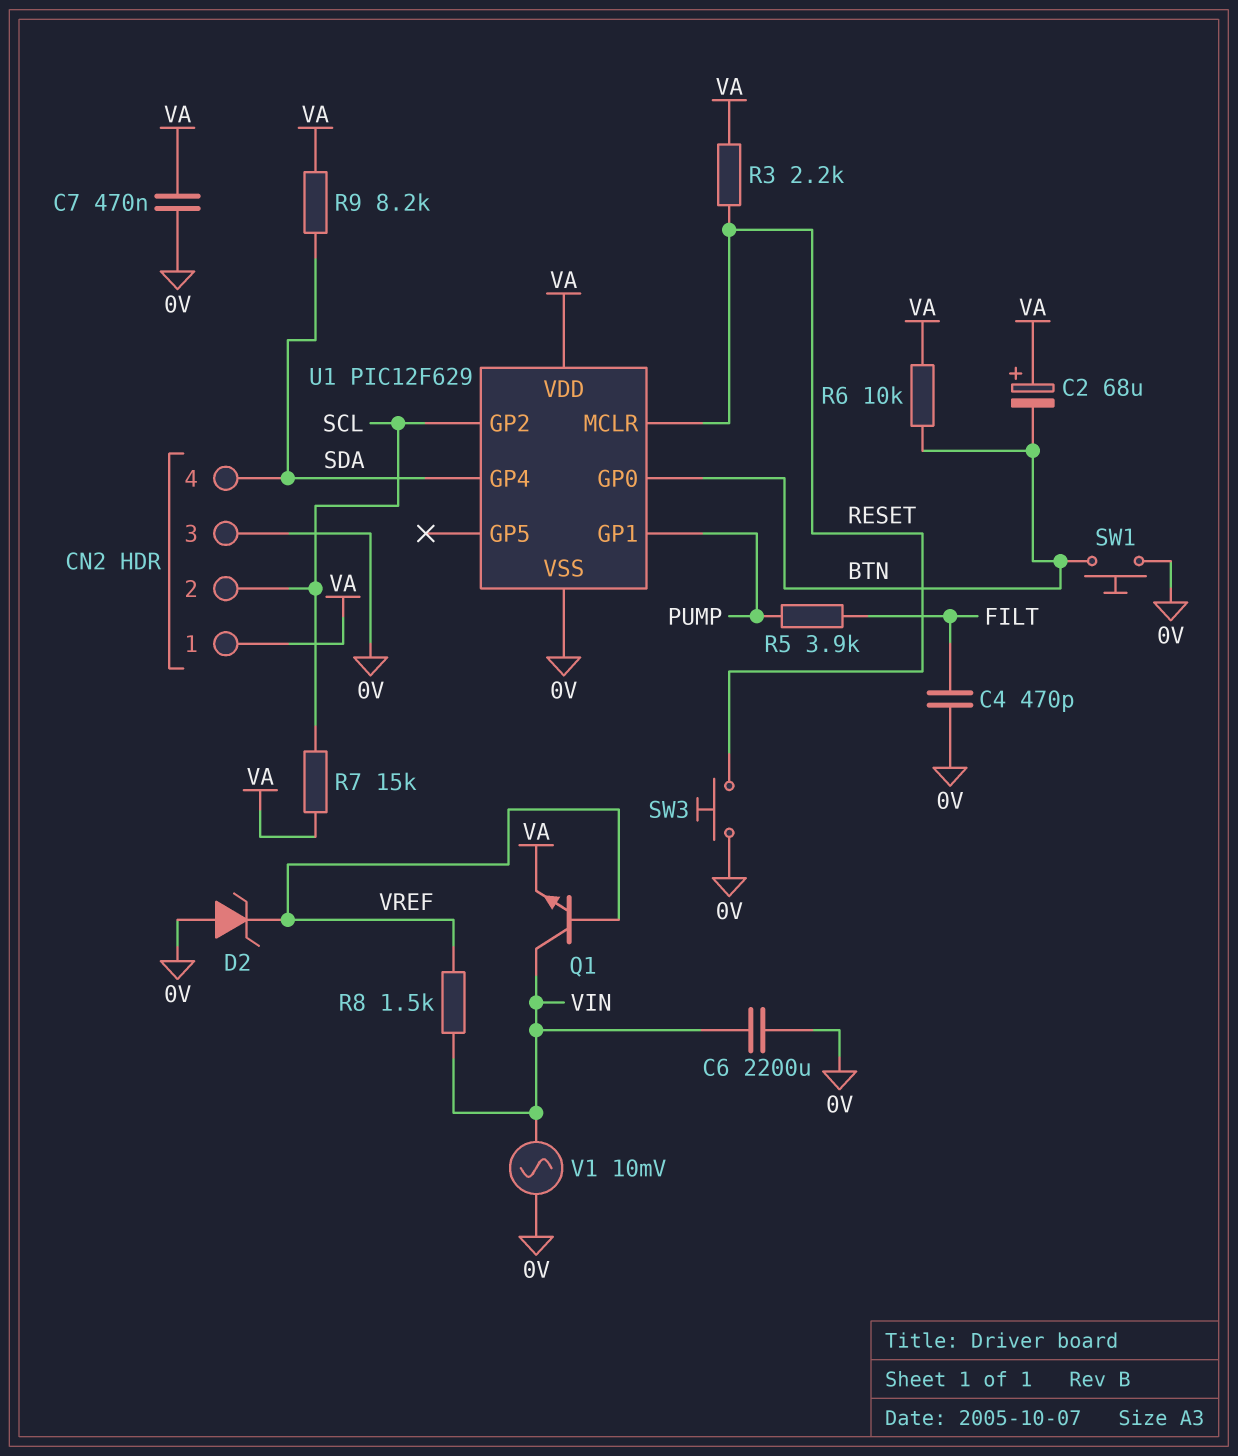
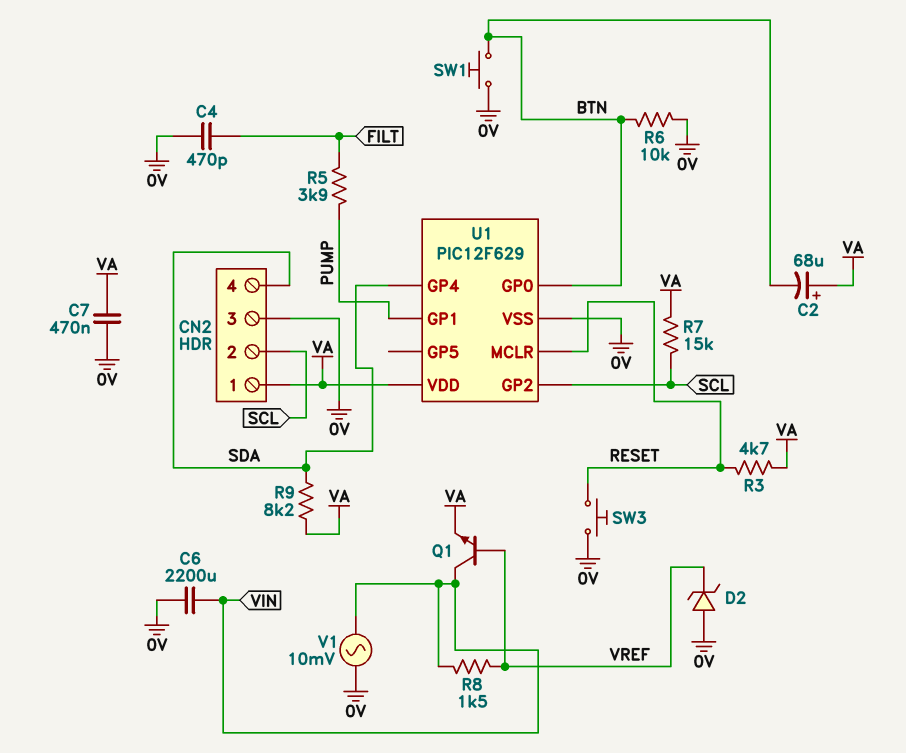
R3: 2.2k (RESET, VA) -> 4.7k (RESET, VA)
R6: 10k (BTN, VA) -> 10k (0V, BTN)

